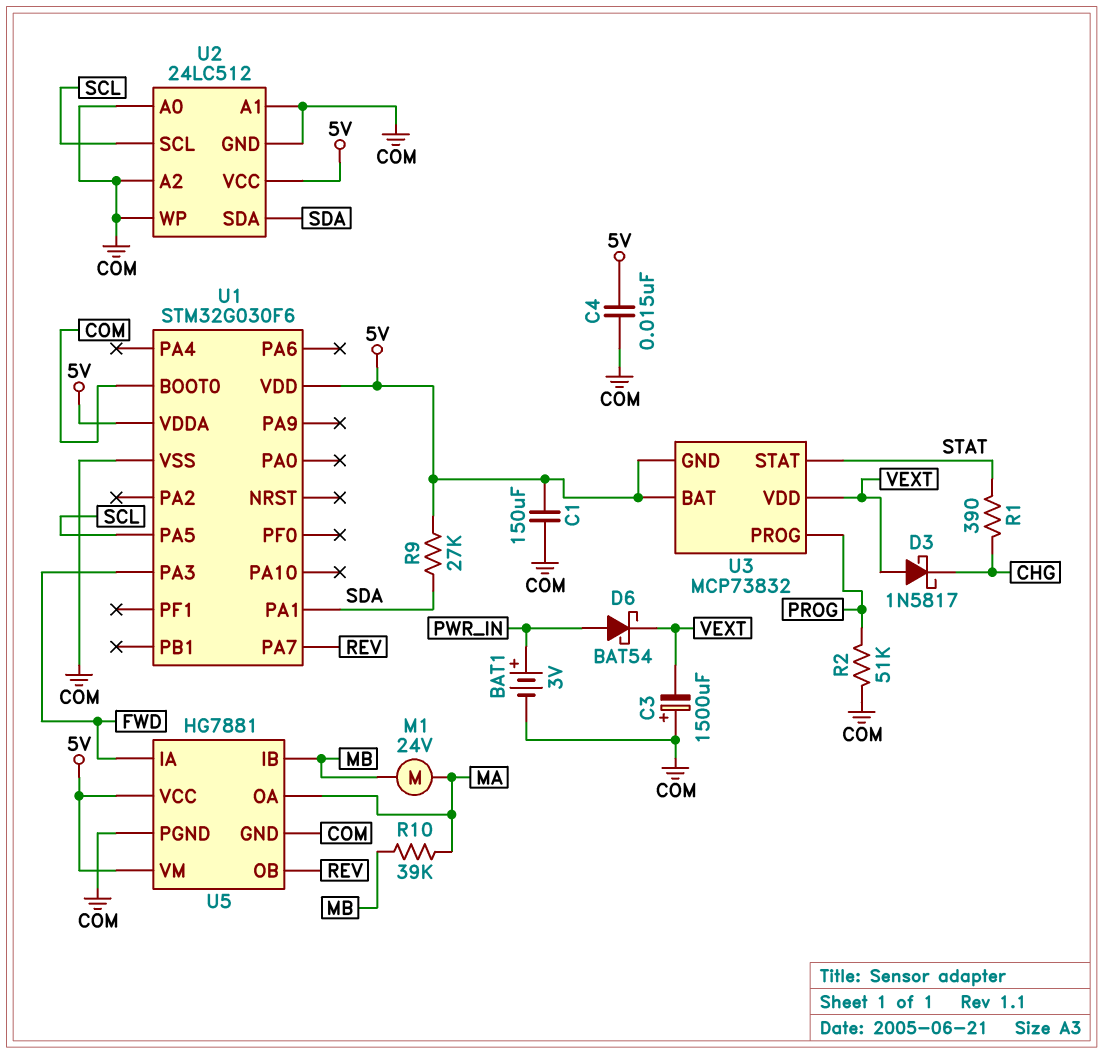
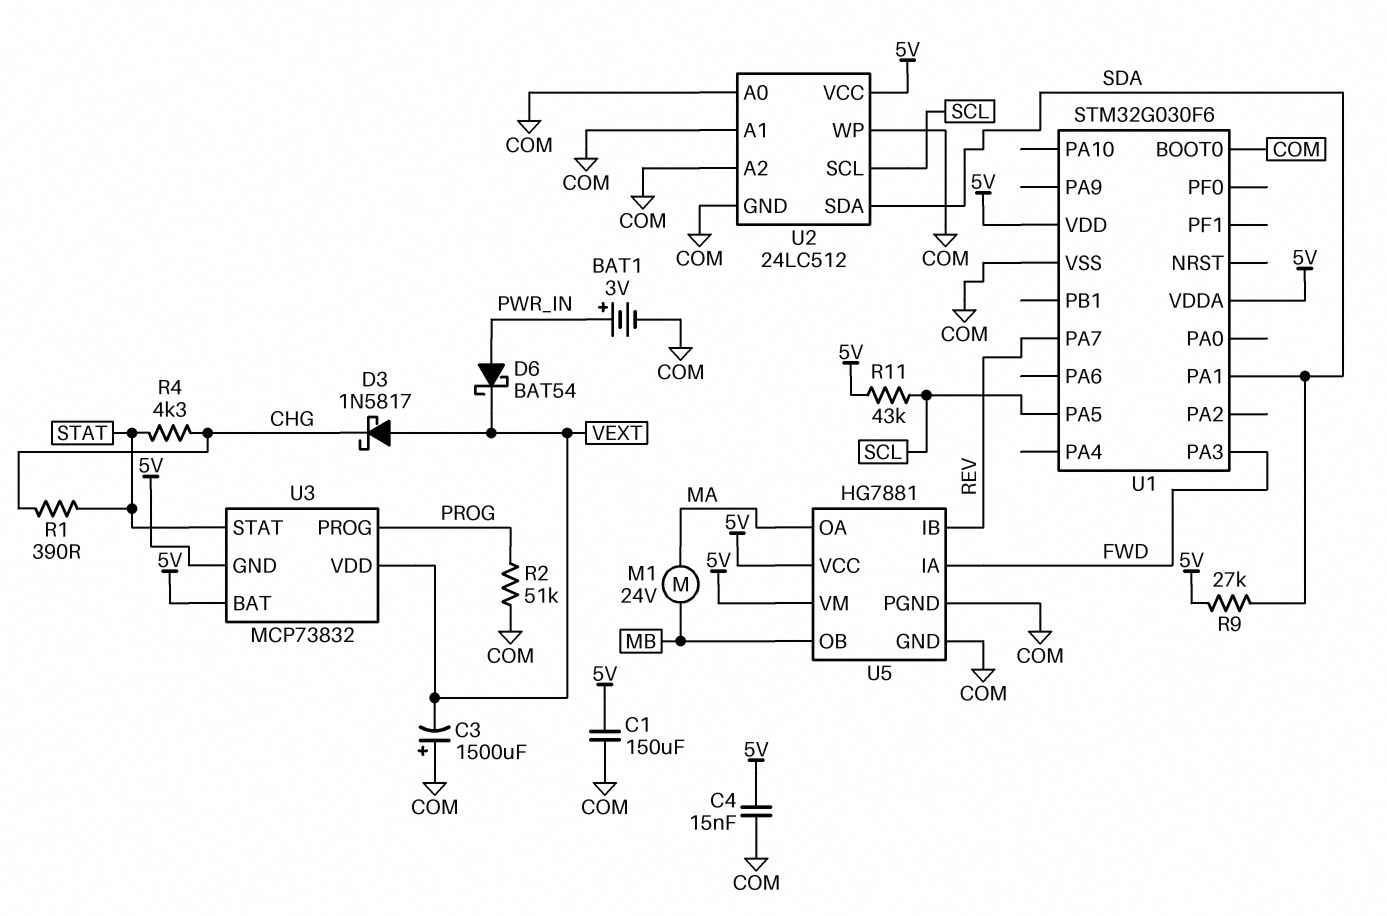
R4: none -> 4.3k (CHG, STAT)
R10: 39k (MA, MB) -> none
R11: none -> 43k (5V, SCL)
U5 pin IB: MB -> REV
U5 pin OB: REV -> MB

